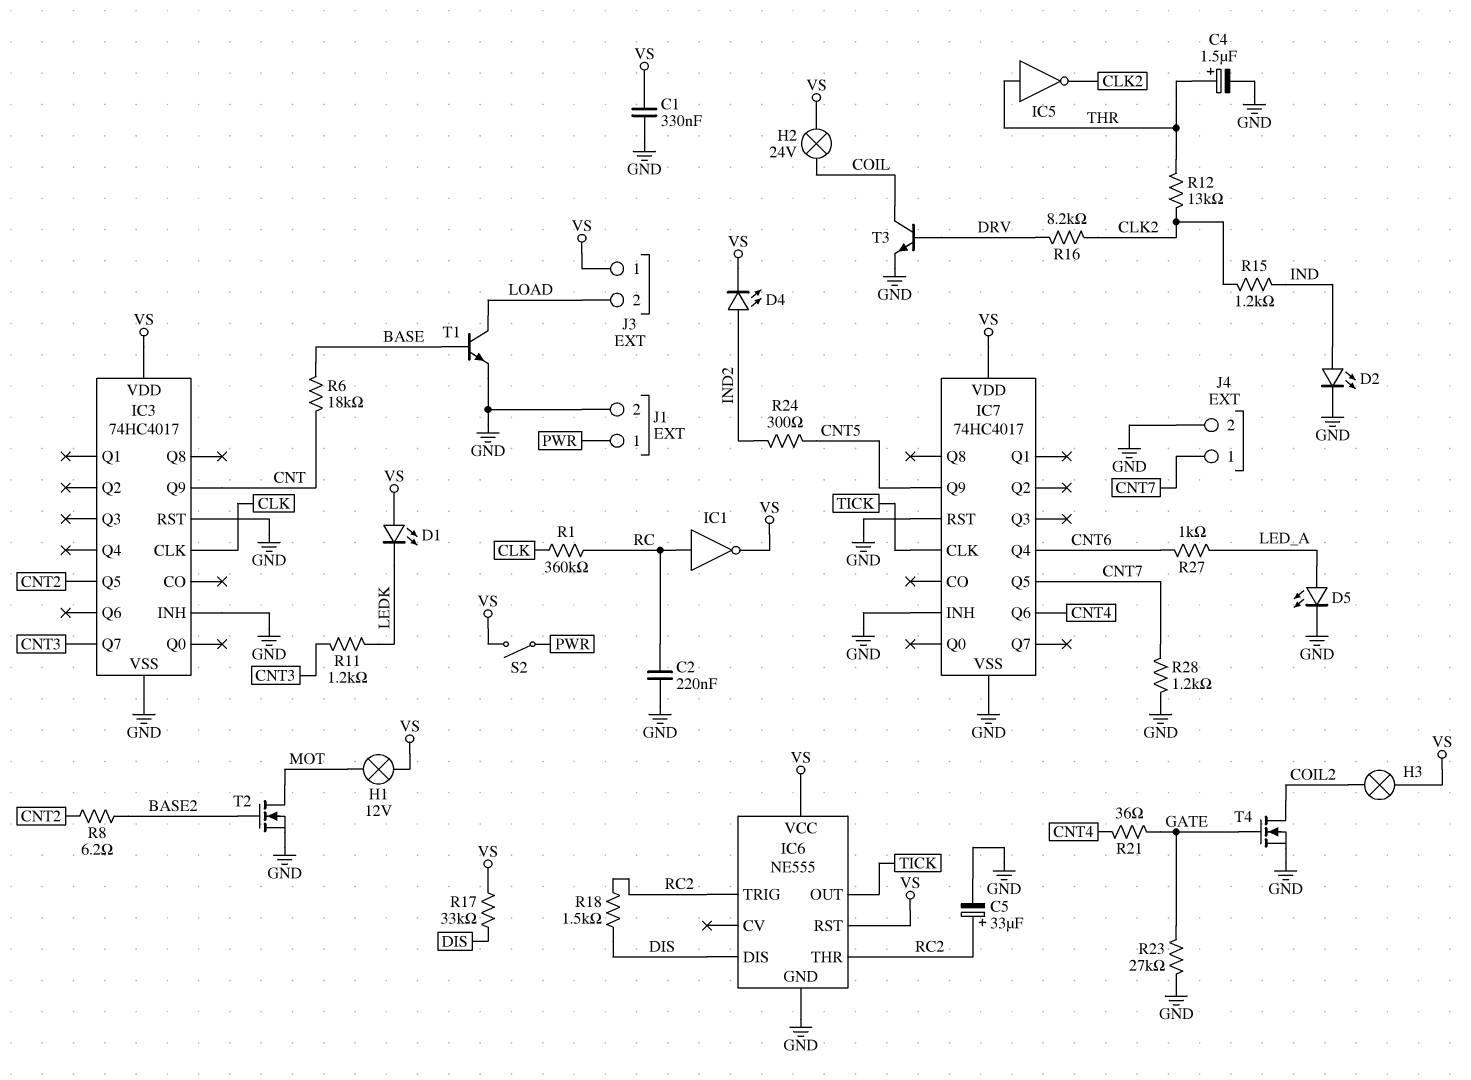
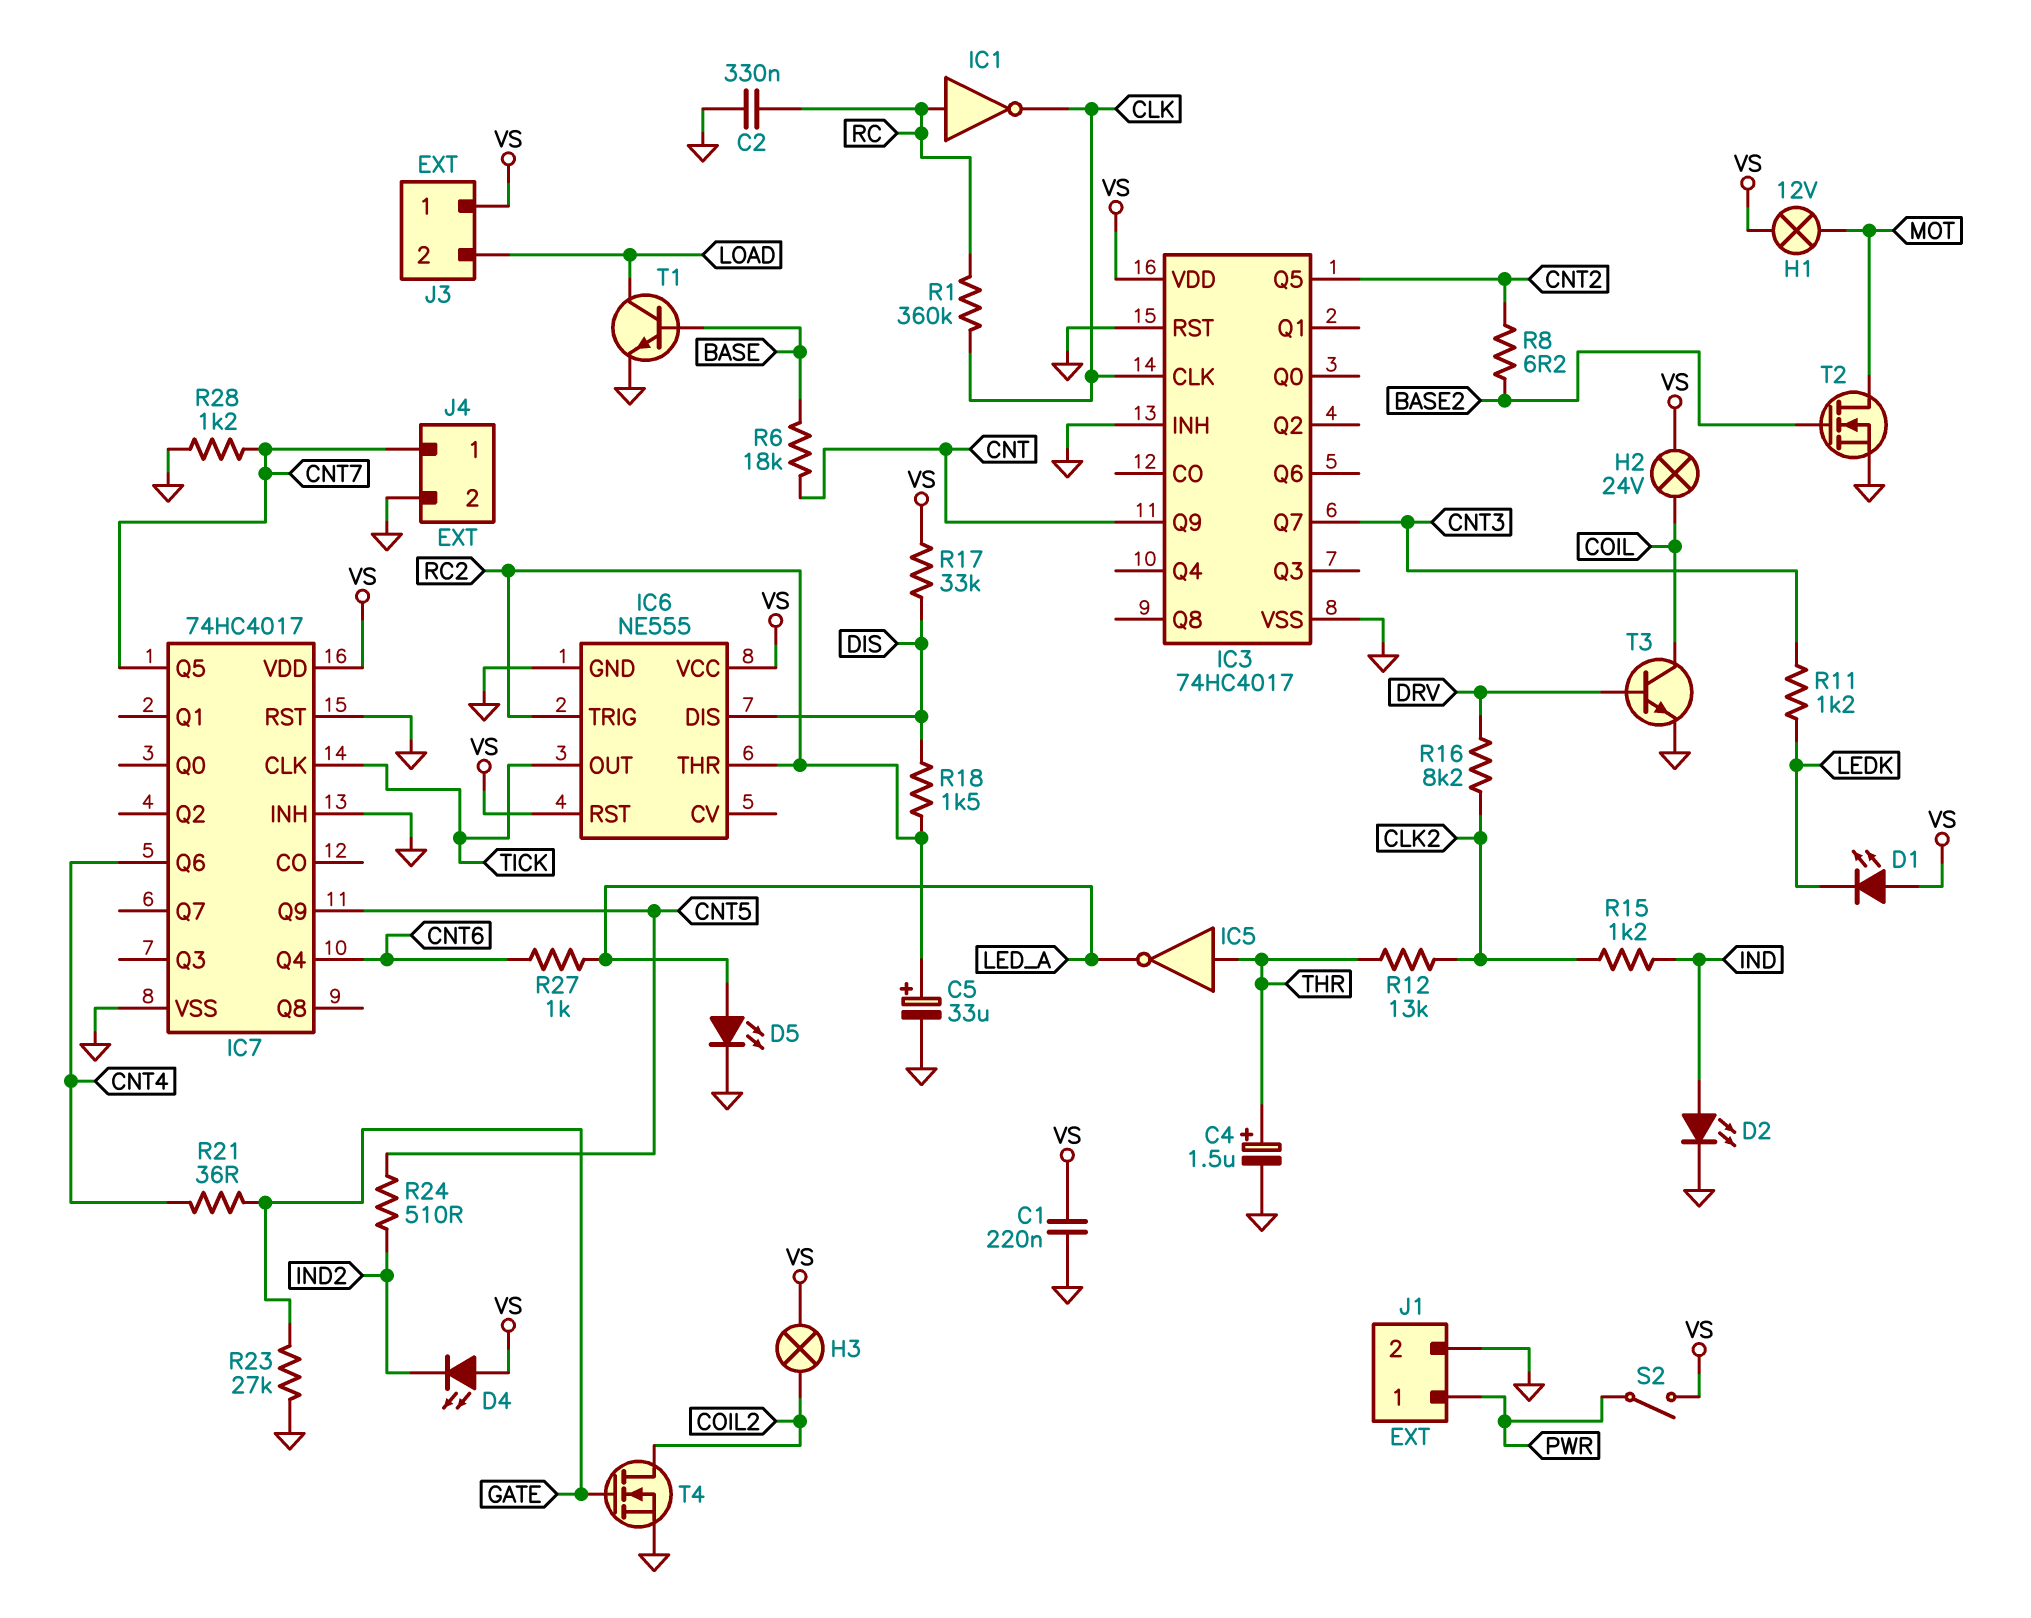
C1: 330nF (GND, VS) -> 220nF (GND, VS)
C2: 220nF (GND, RC) -> 330nF (GND, RC)
D4: LED (A IND2, K VS) -> LED (A VS, K IND2)
IC1: NOT (in RC, out VS) -> NOT (in RC, out CLK)
IC5: NOT (in THR, out CLK2) -> NOT (in THR, out LED_A)
R24: 300 (CNT5, IND2) -> 510 (CNT5, IND2)

